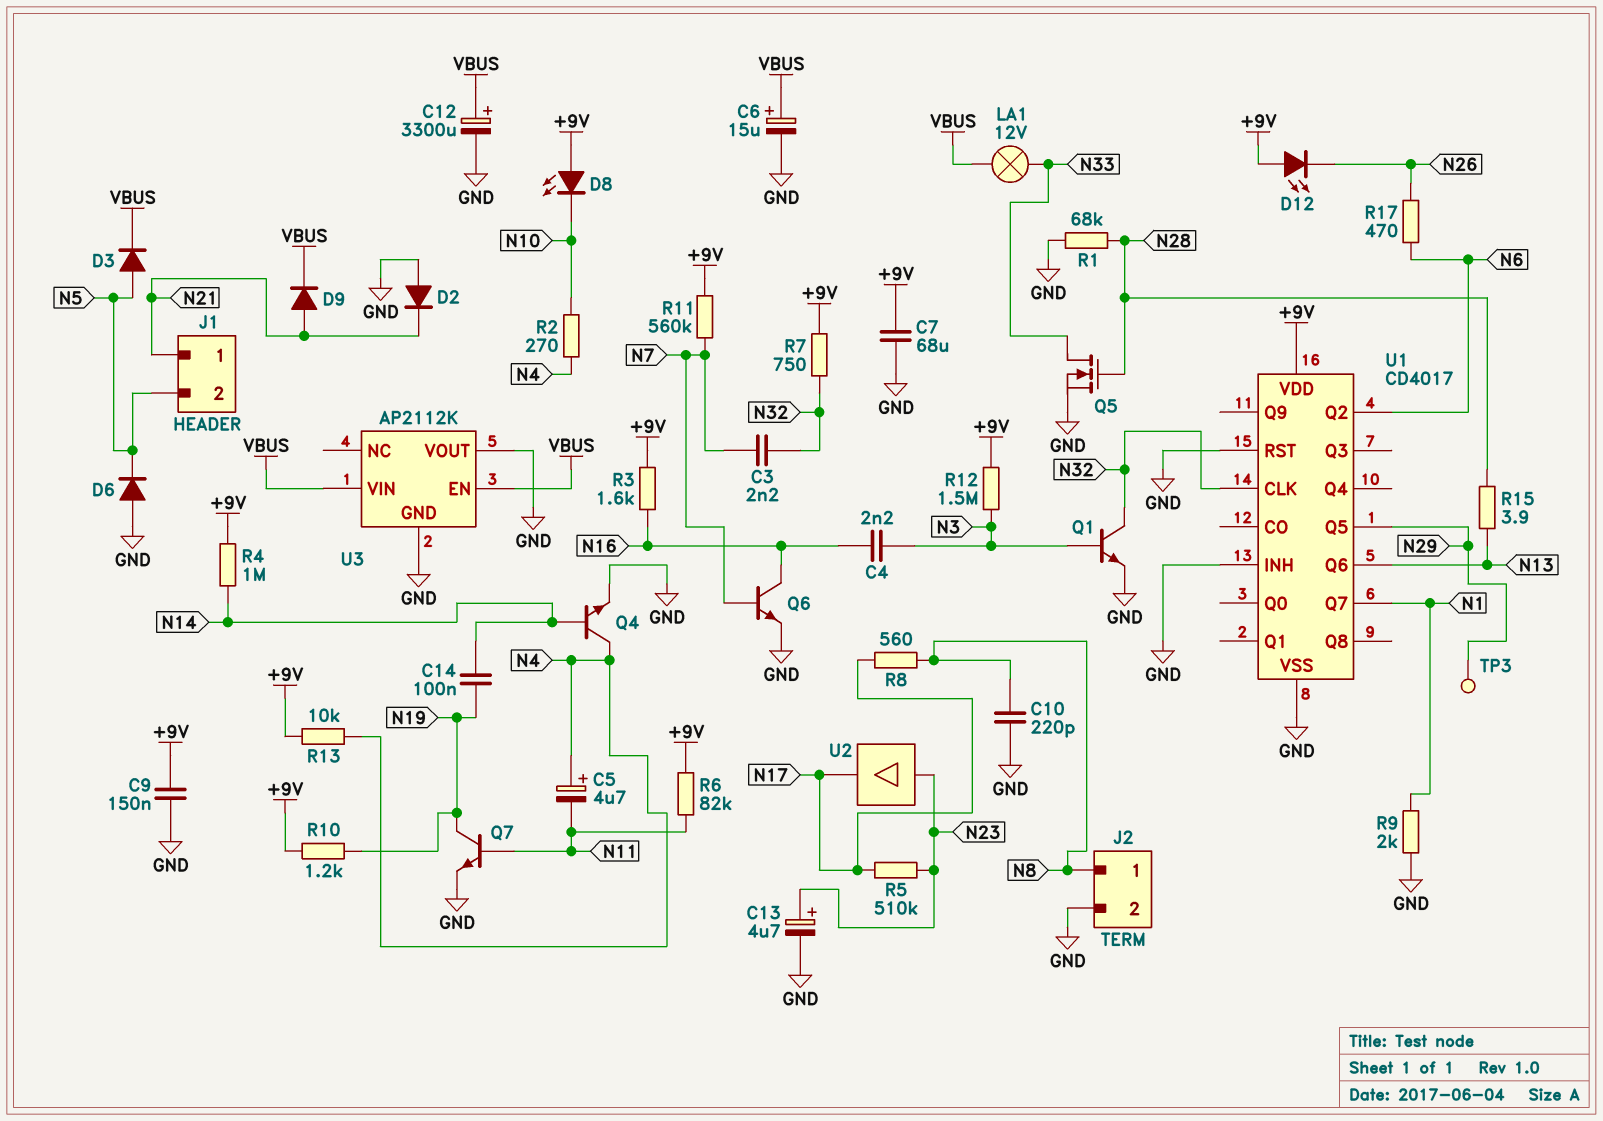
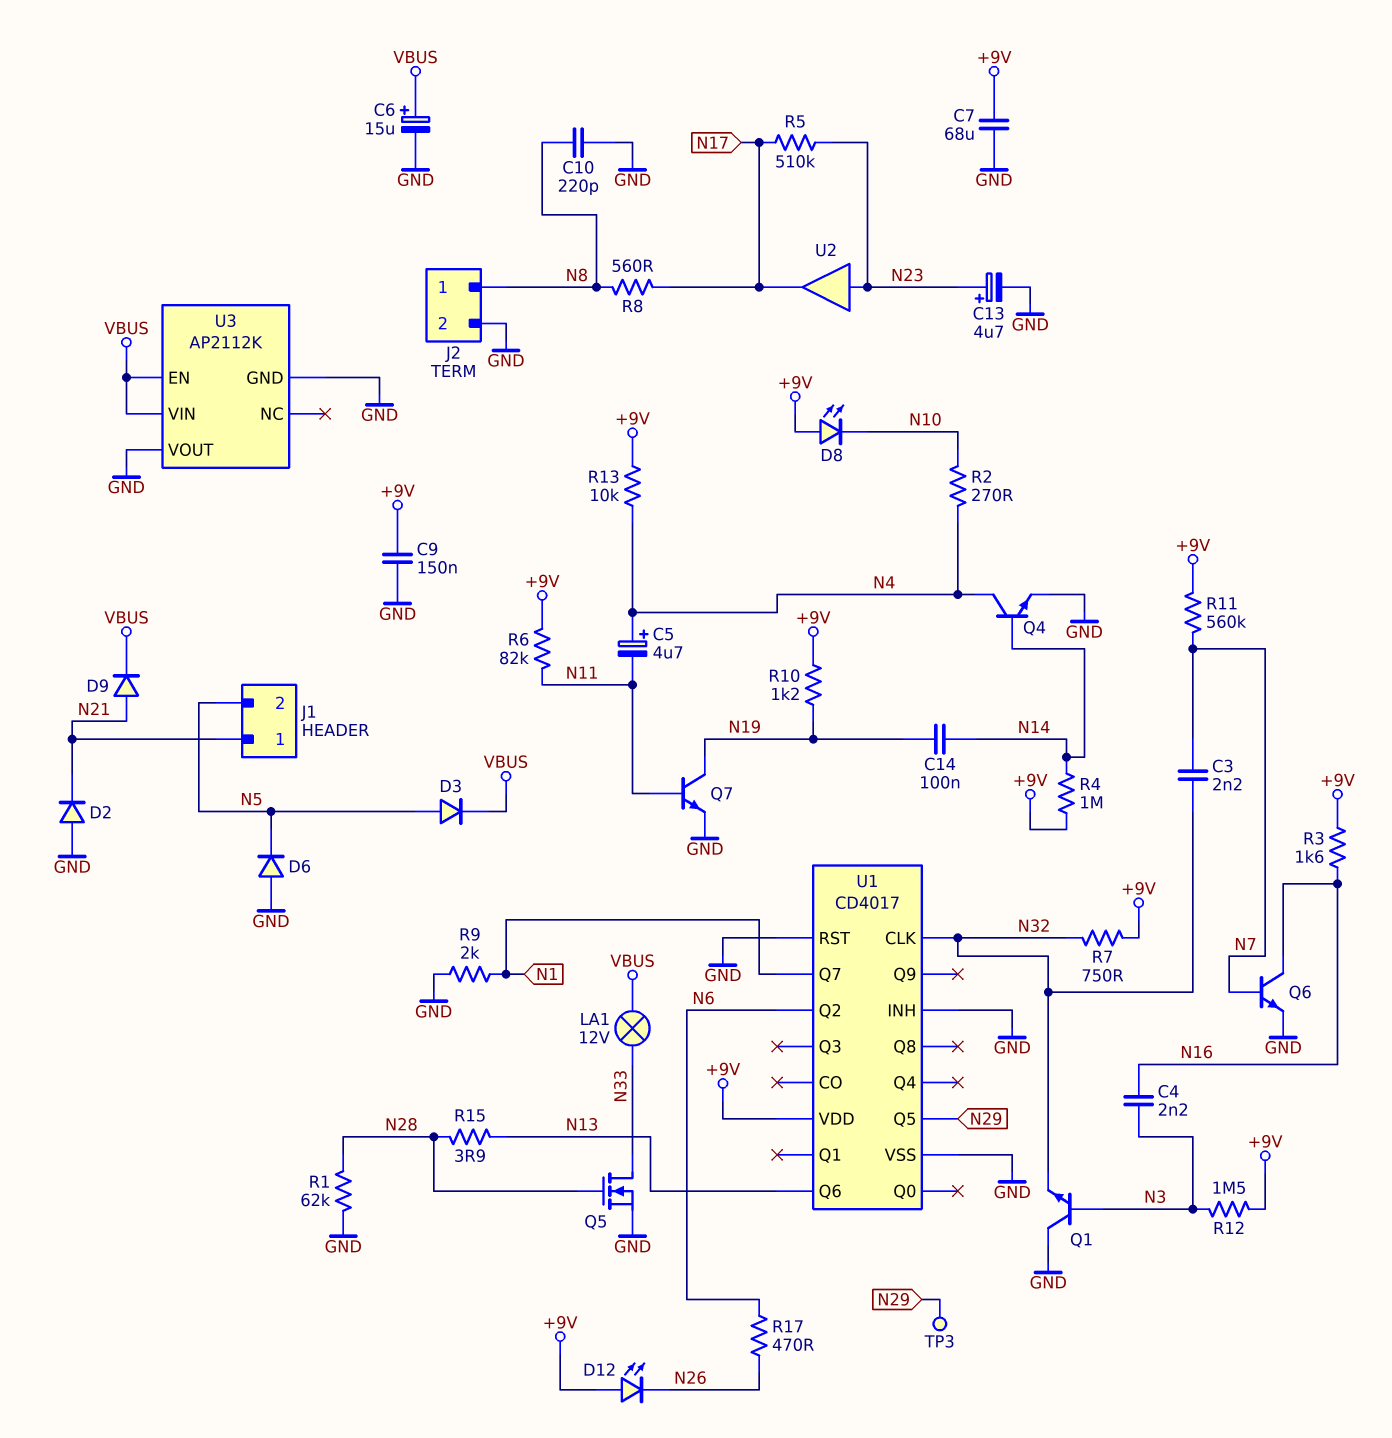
C12: 3300uF (plus VBUS, minus GND) -> none
Q1: NPN (B N3, C N32, E GND) -> NPN (B N3, C GND, E N32)
R1: 68k (GND, N28) -> 62k (GND, N28)

